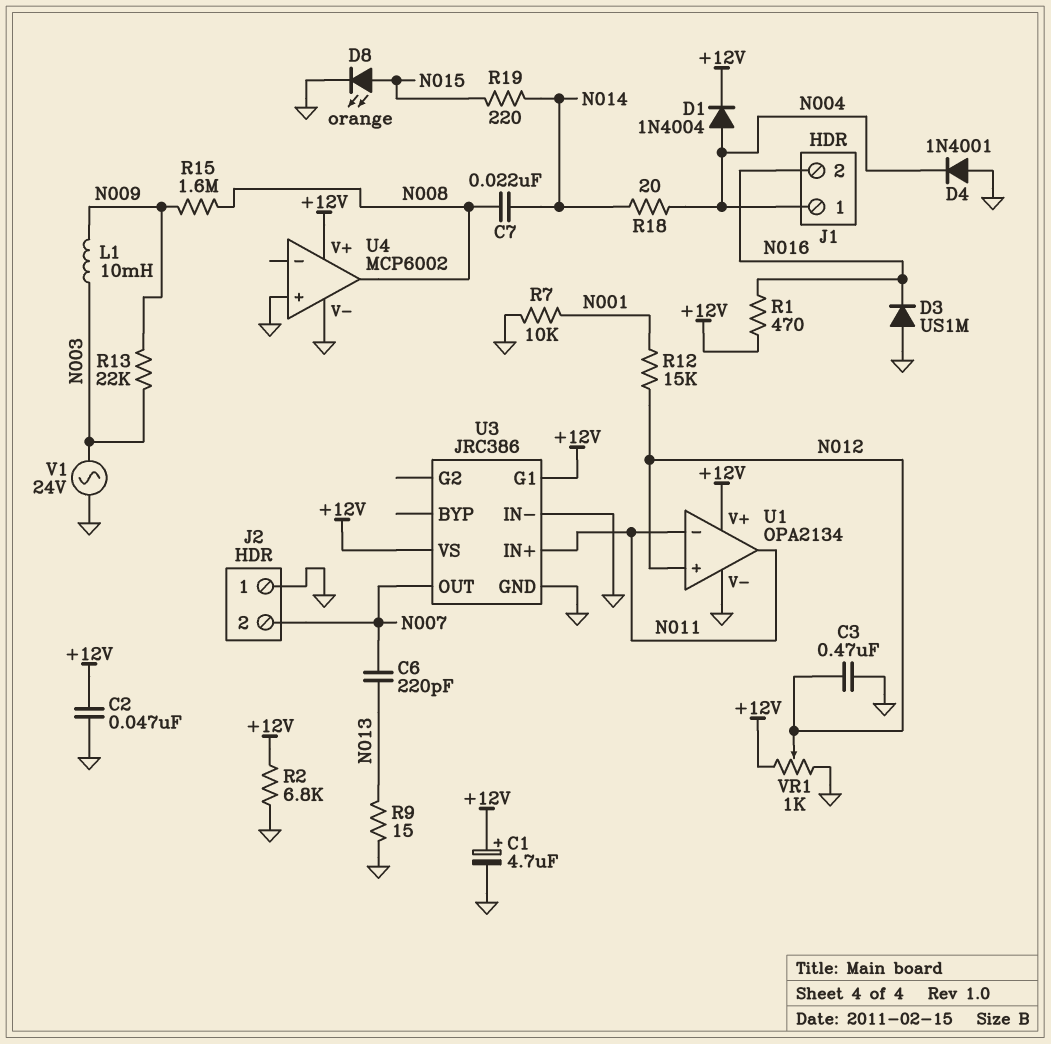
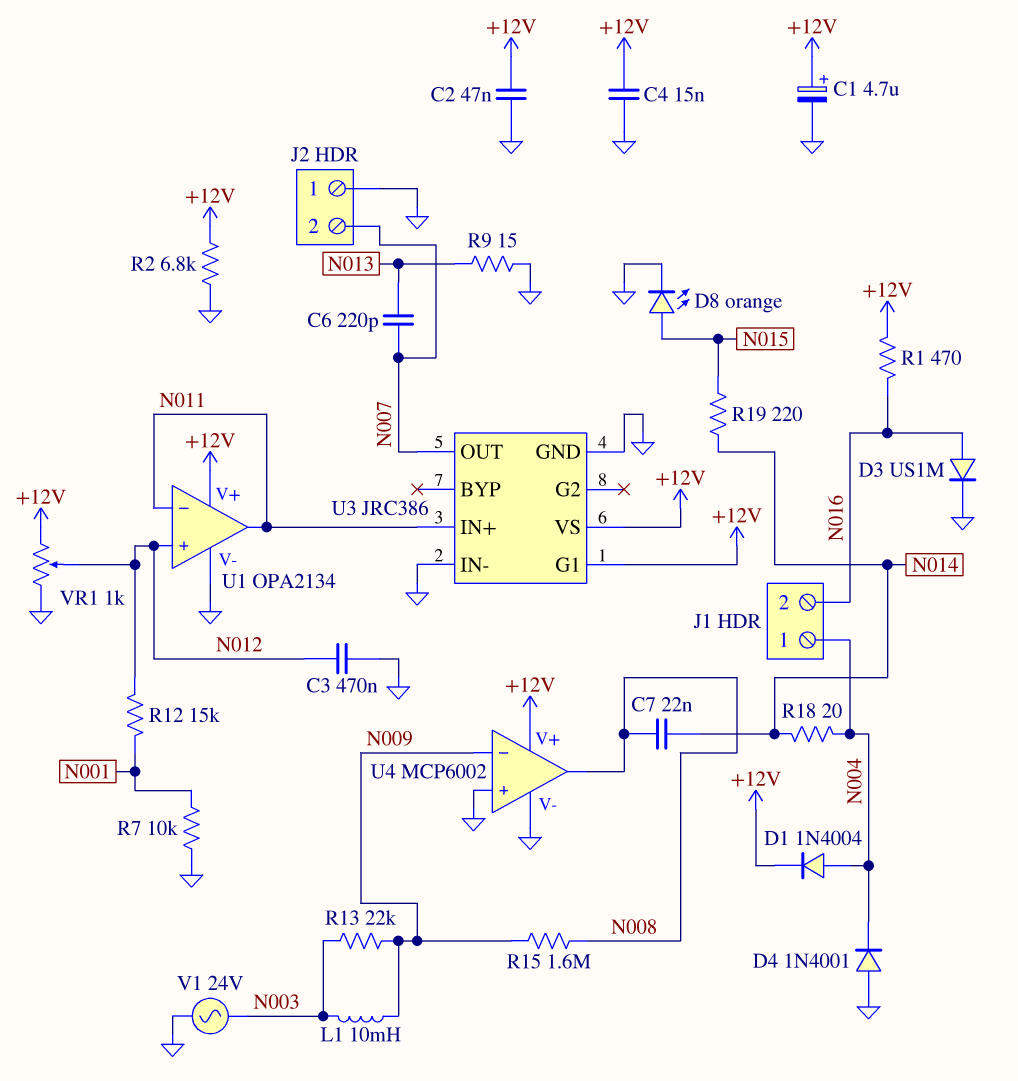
C4: none -> 15nF (+12V, GND)
D3: diode US1M (A GND, K N016) -> diode US1M (A N016, K GND)
U4 pin in-: none -> N009

